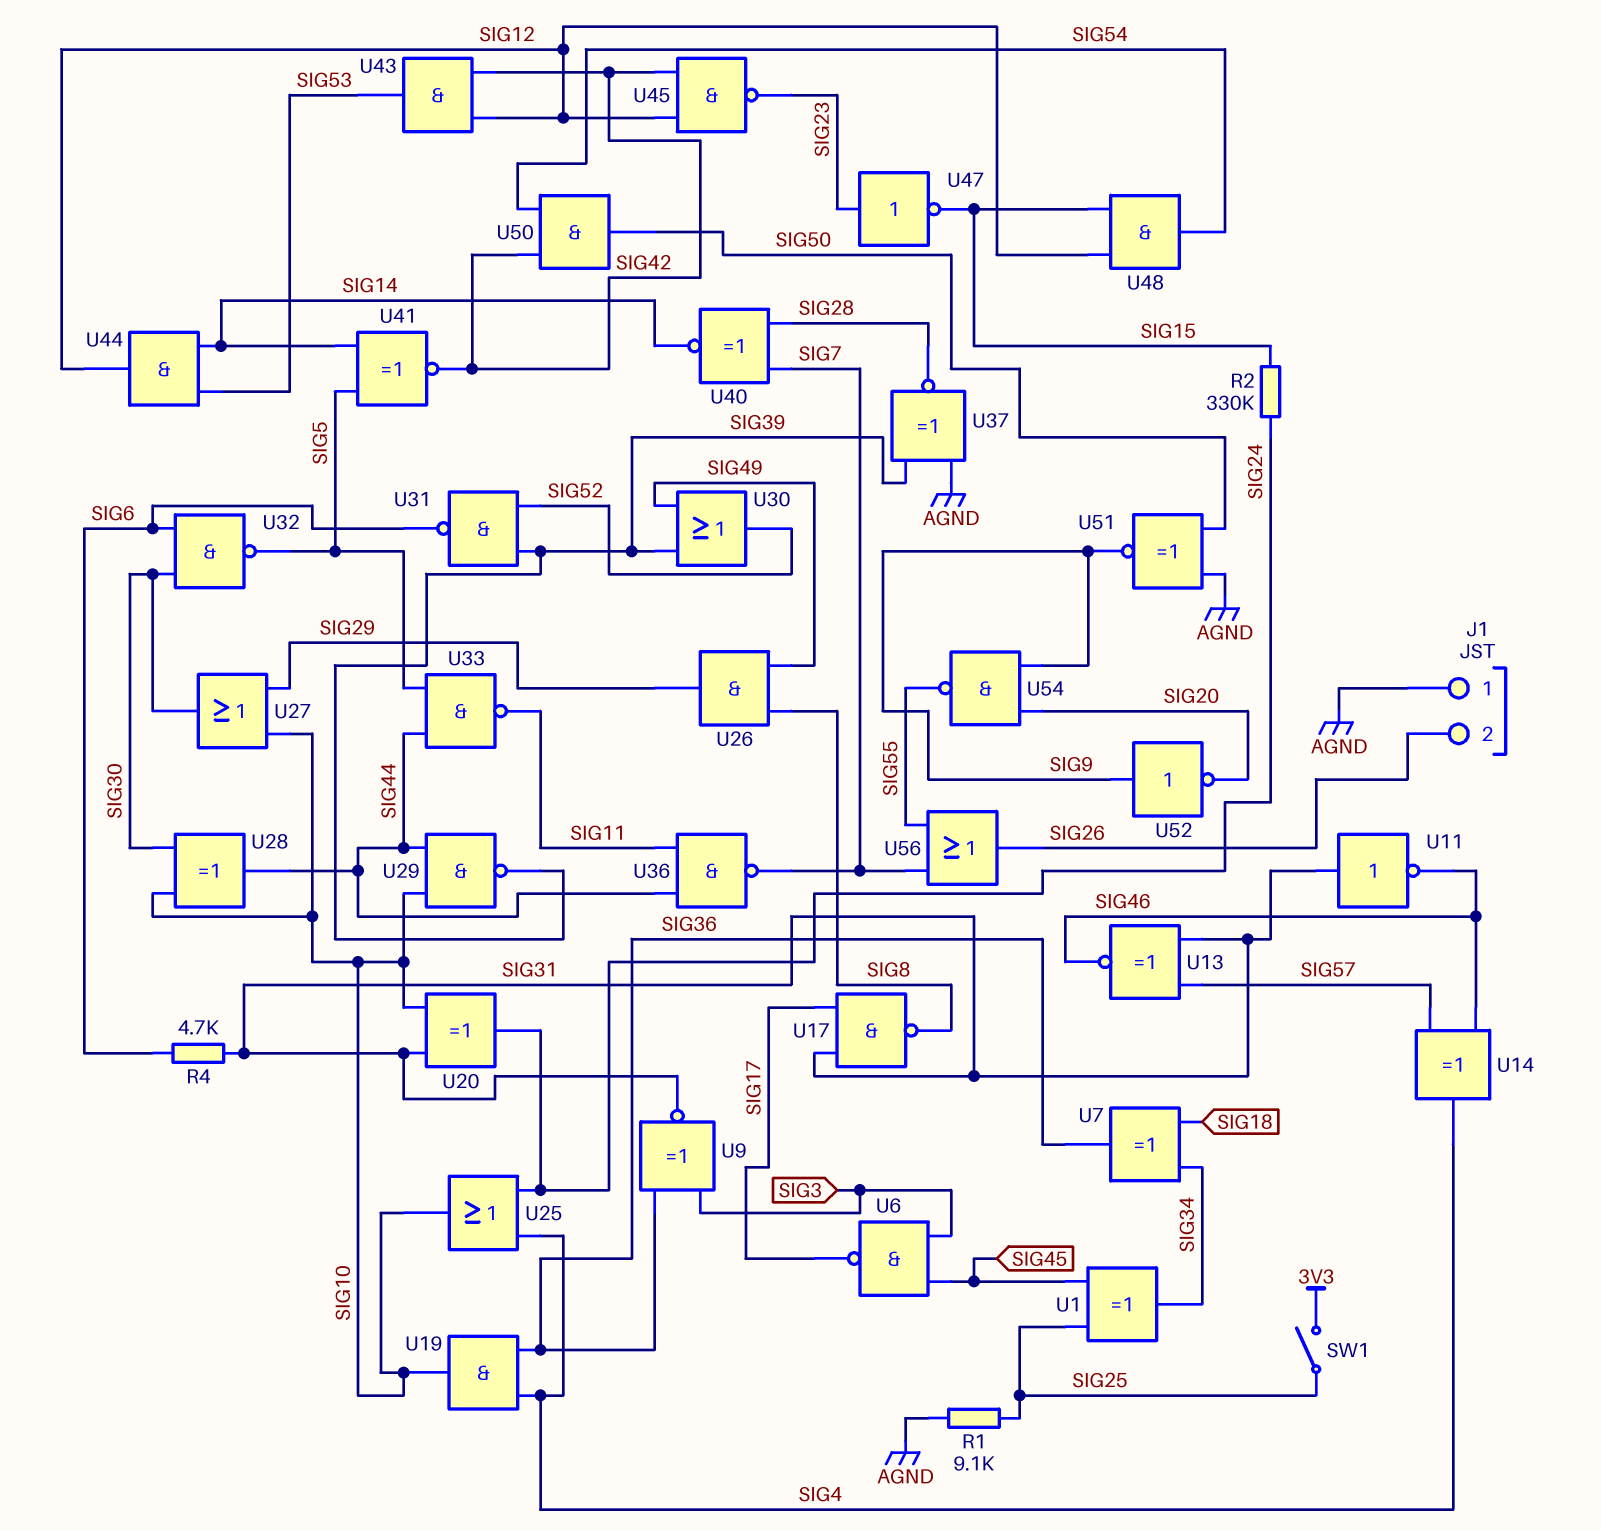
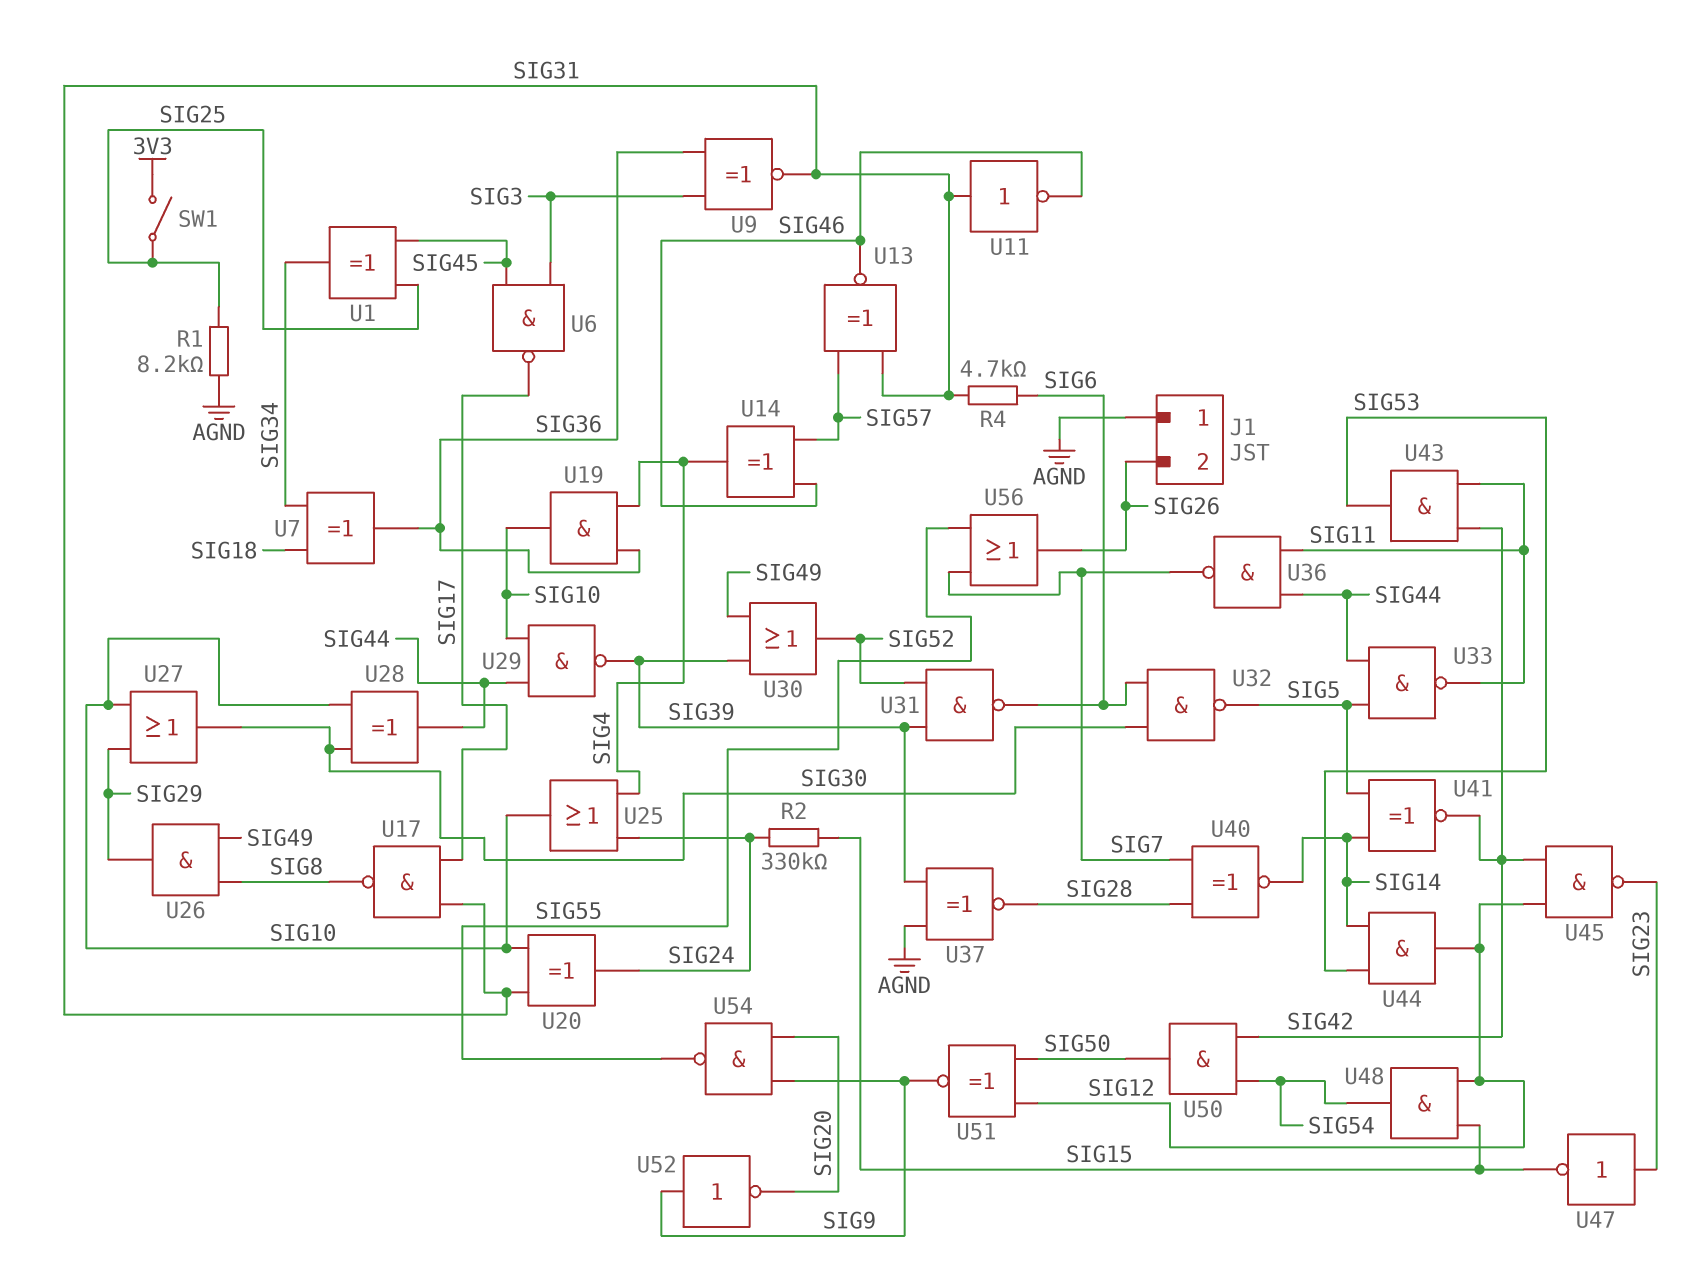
R1: 9.1k (AGND, SIG25) -> 8.2k (AGND, SIG25)
U43: AND (in SIG12, in SIG42, out SIG53) -> AND (in SIG11, in SIG42, out SIG53)
U51: XNOR (in AGND, in SIG50, out SIG9) -> XNOR (in SIG12, in SIG50, out SIG9)

